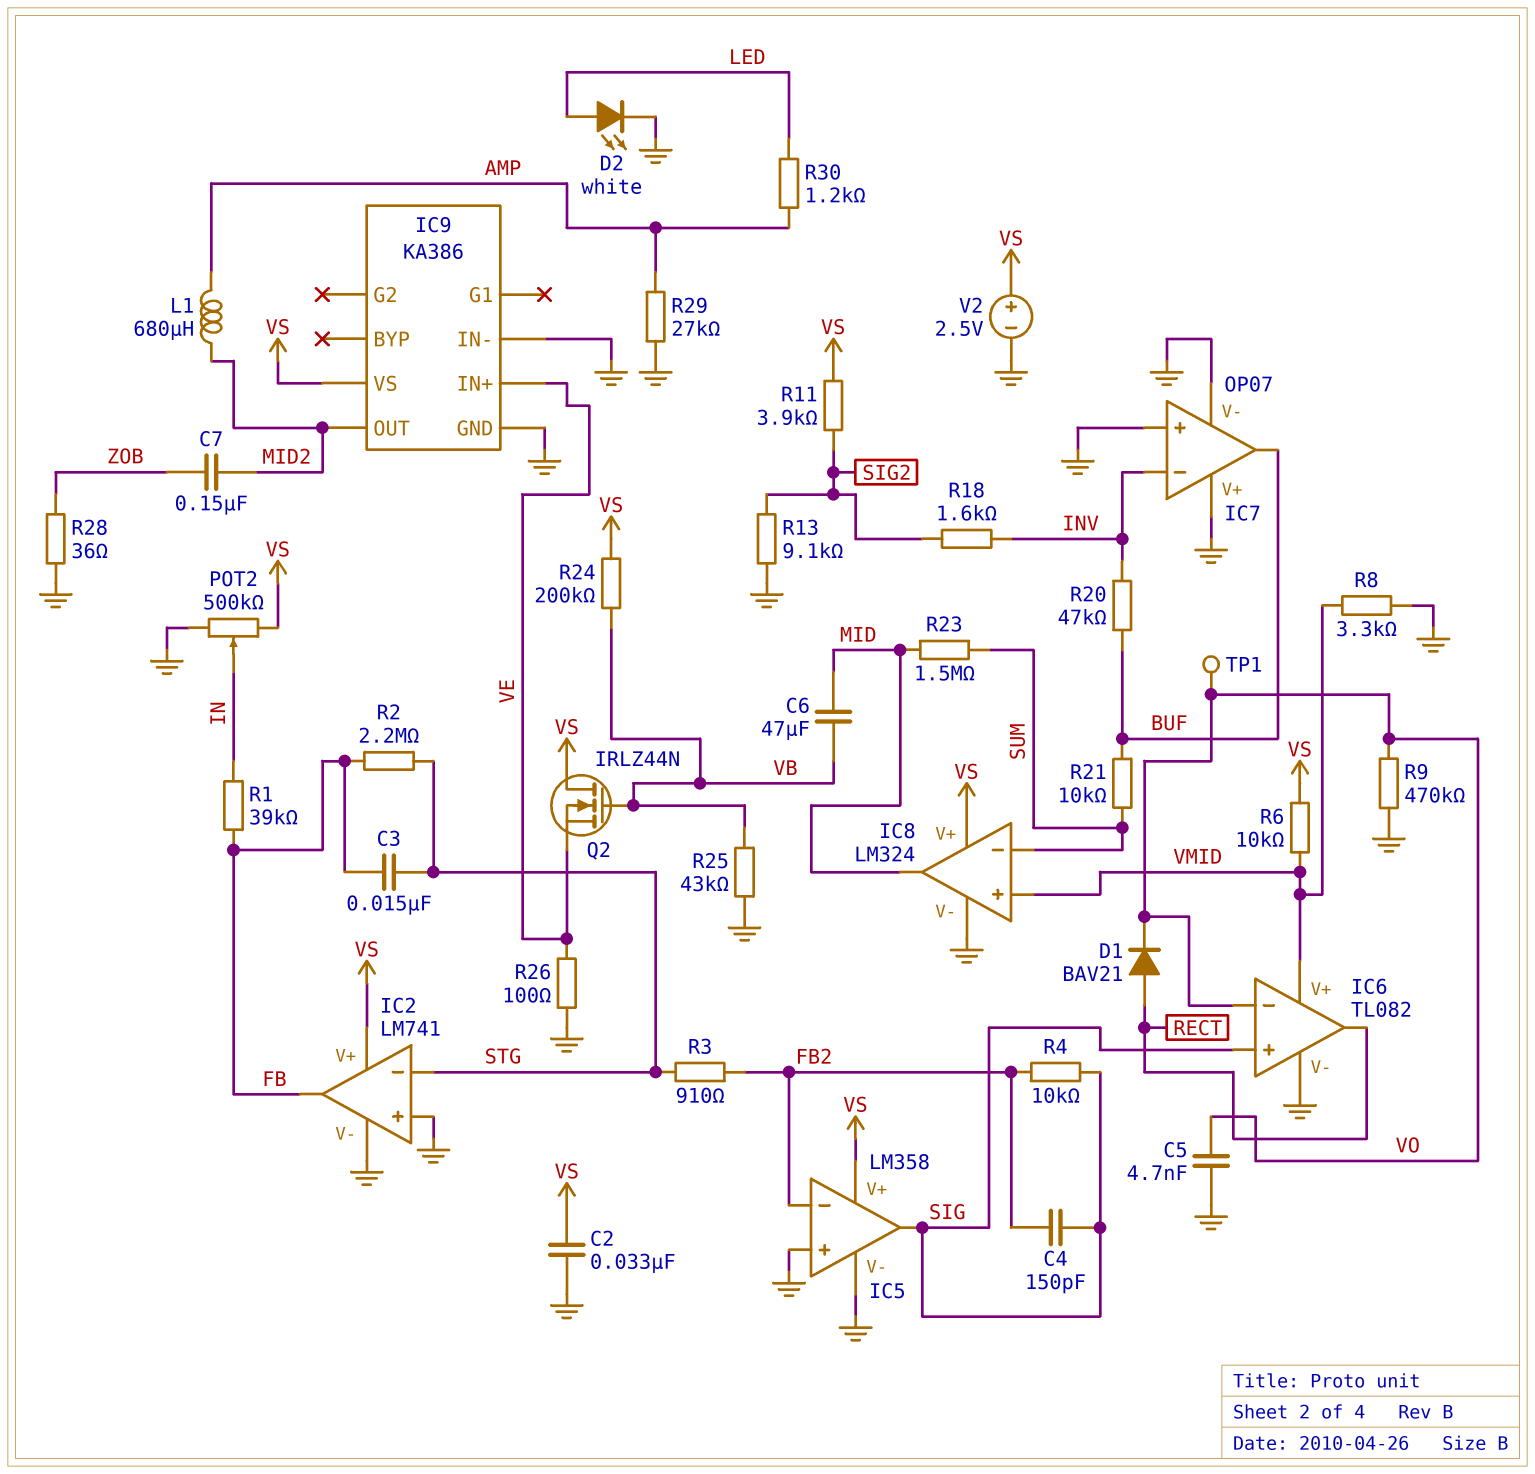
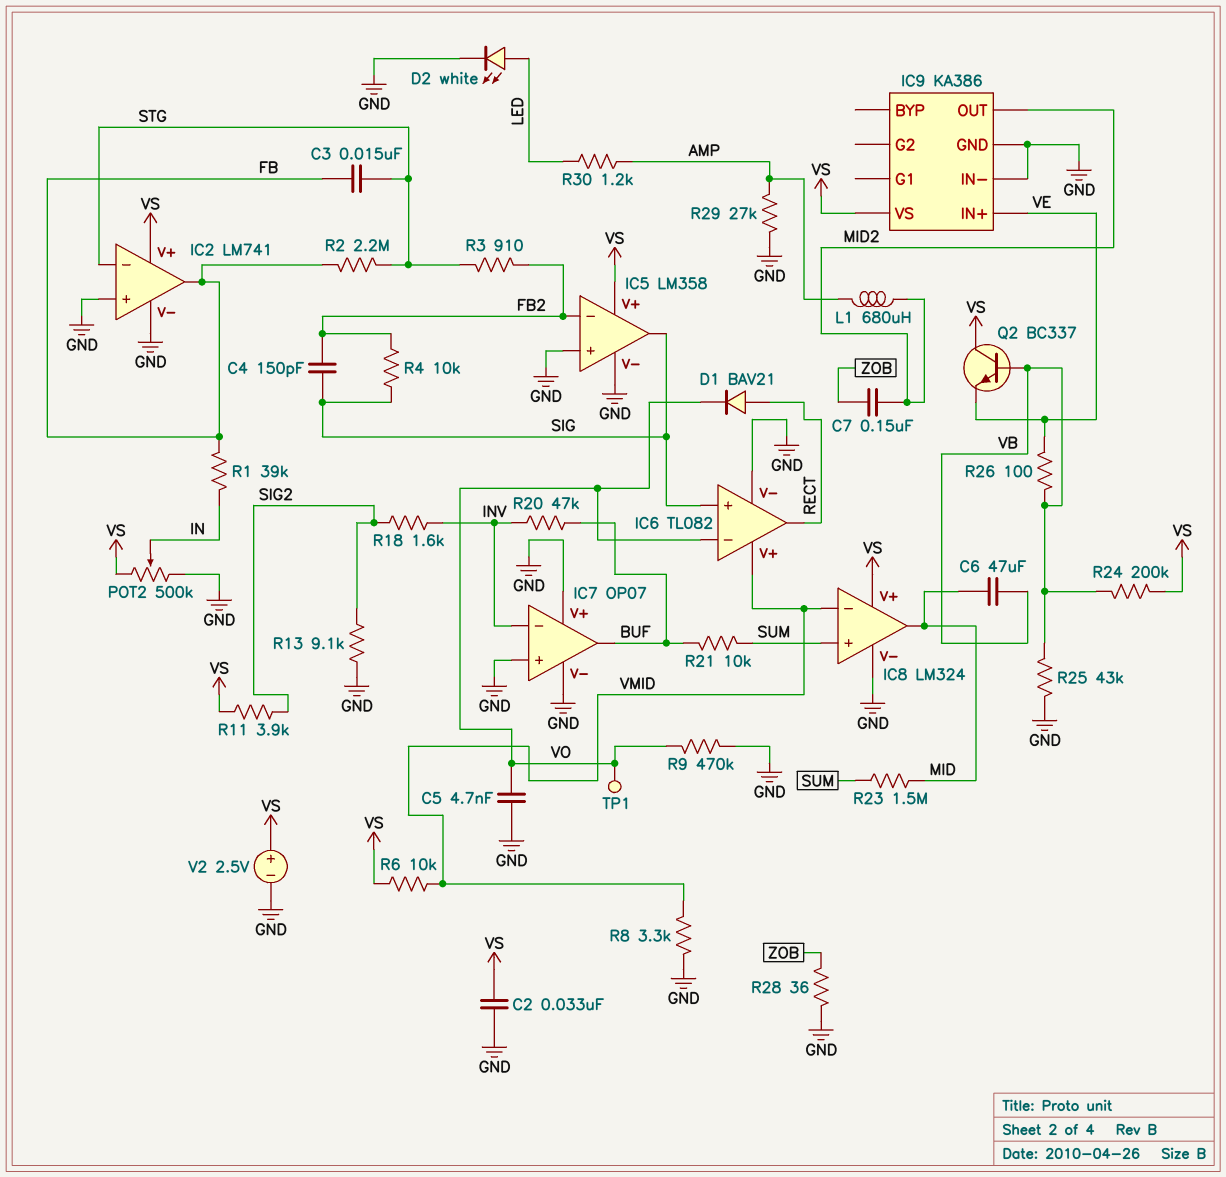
IC8 pin in+: VMID -> SUM
IC8 pin in-: SUM -> VMID
Q2: NMOS IRLZ44N (G VB, D VS, S VE) -> NPN BC337 (B VB, C VS, E VE)
R26: 100 (GND, VE) -> 100 (VB, VE)

